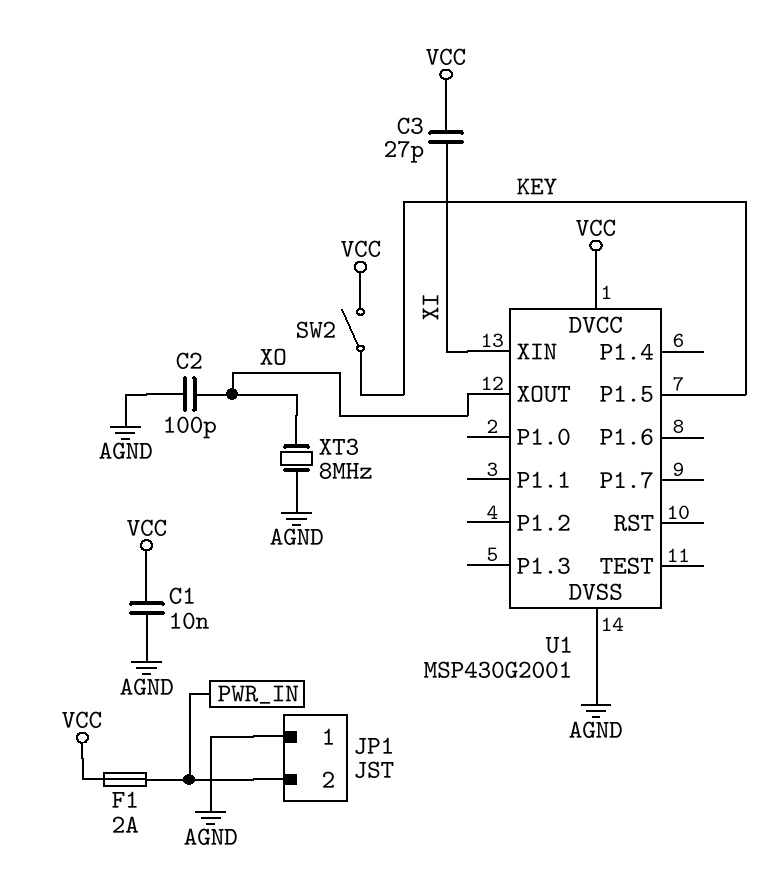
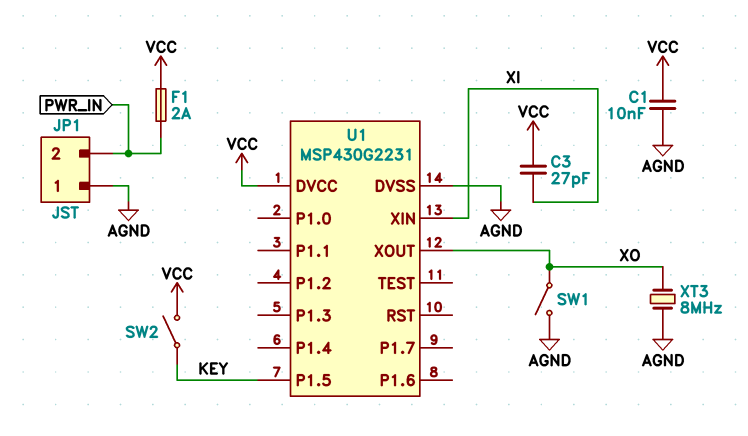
C2: 100pF (AGND, XO) -> none
SW1: none -> switch (AGND, XO)
U1: MSP430G2001 -> MSP430G2231

